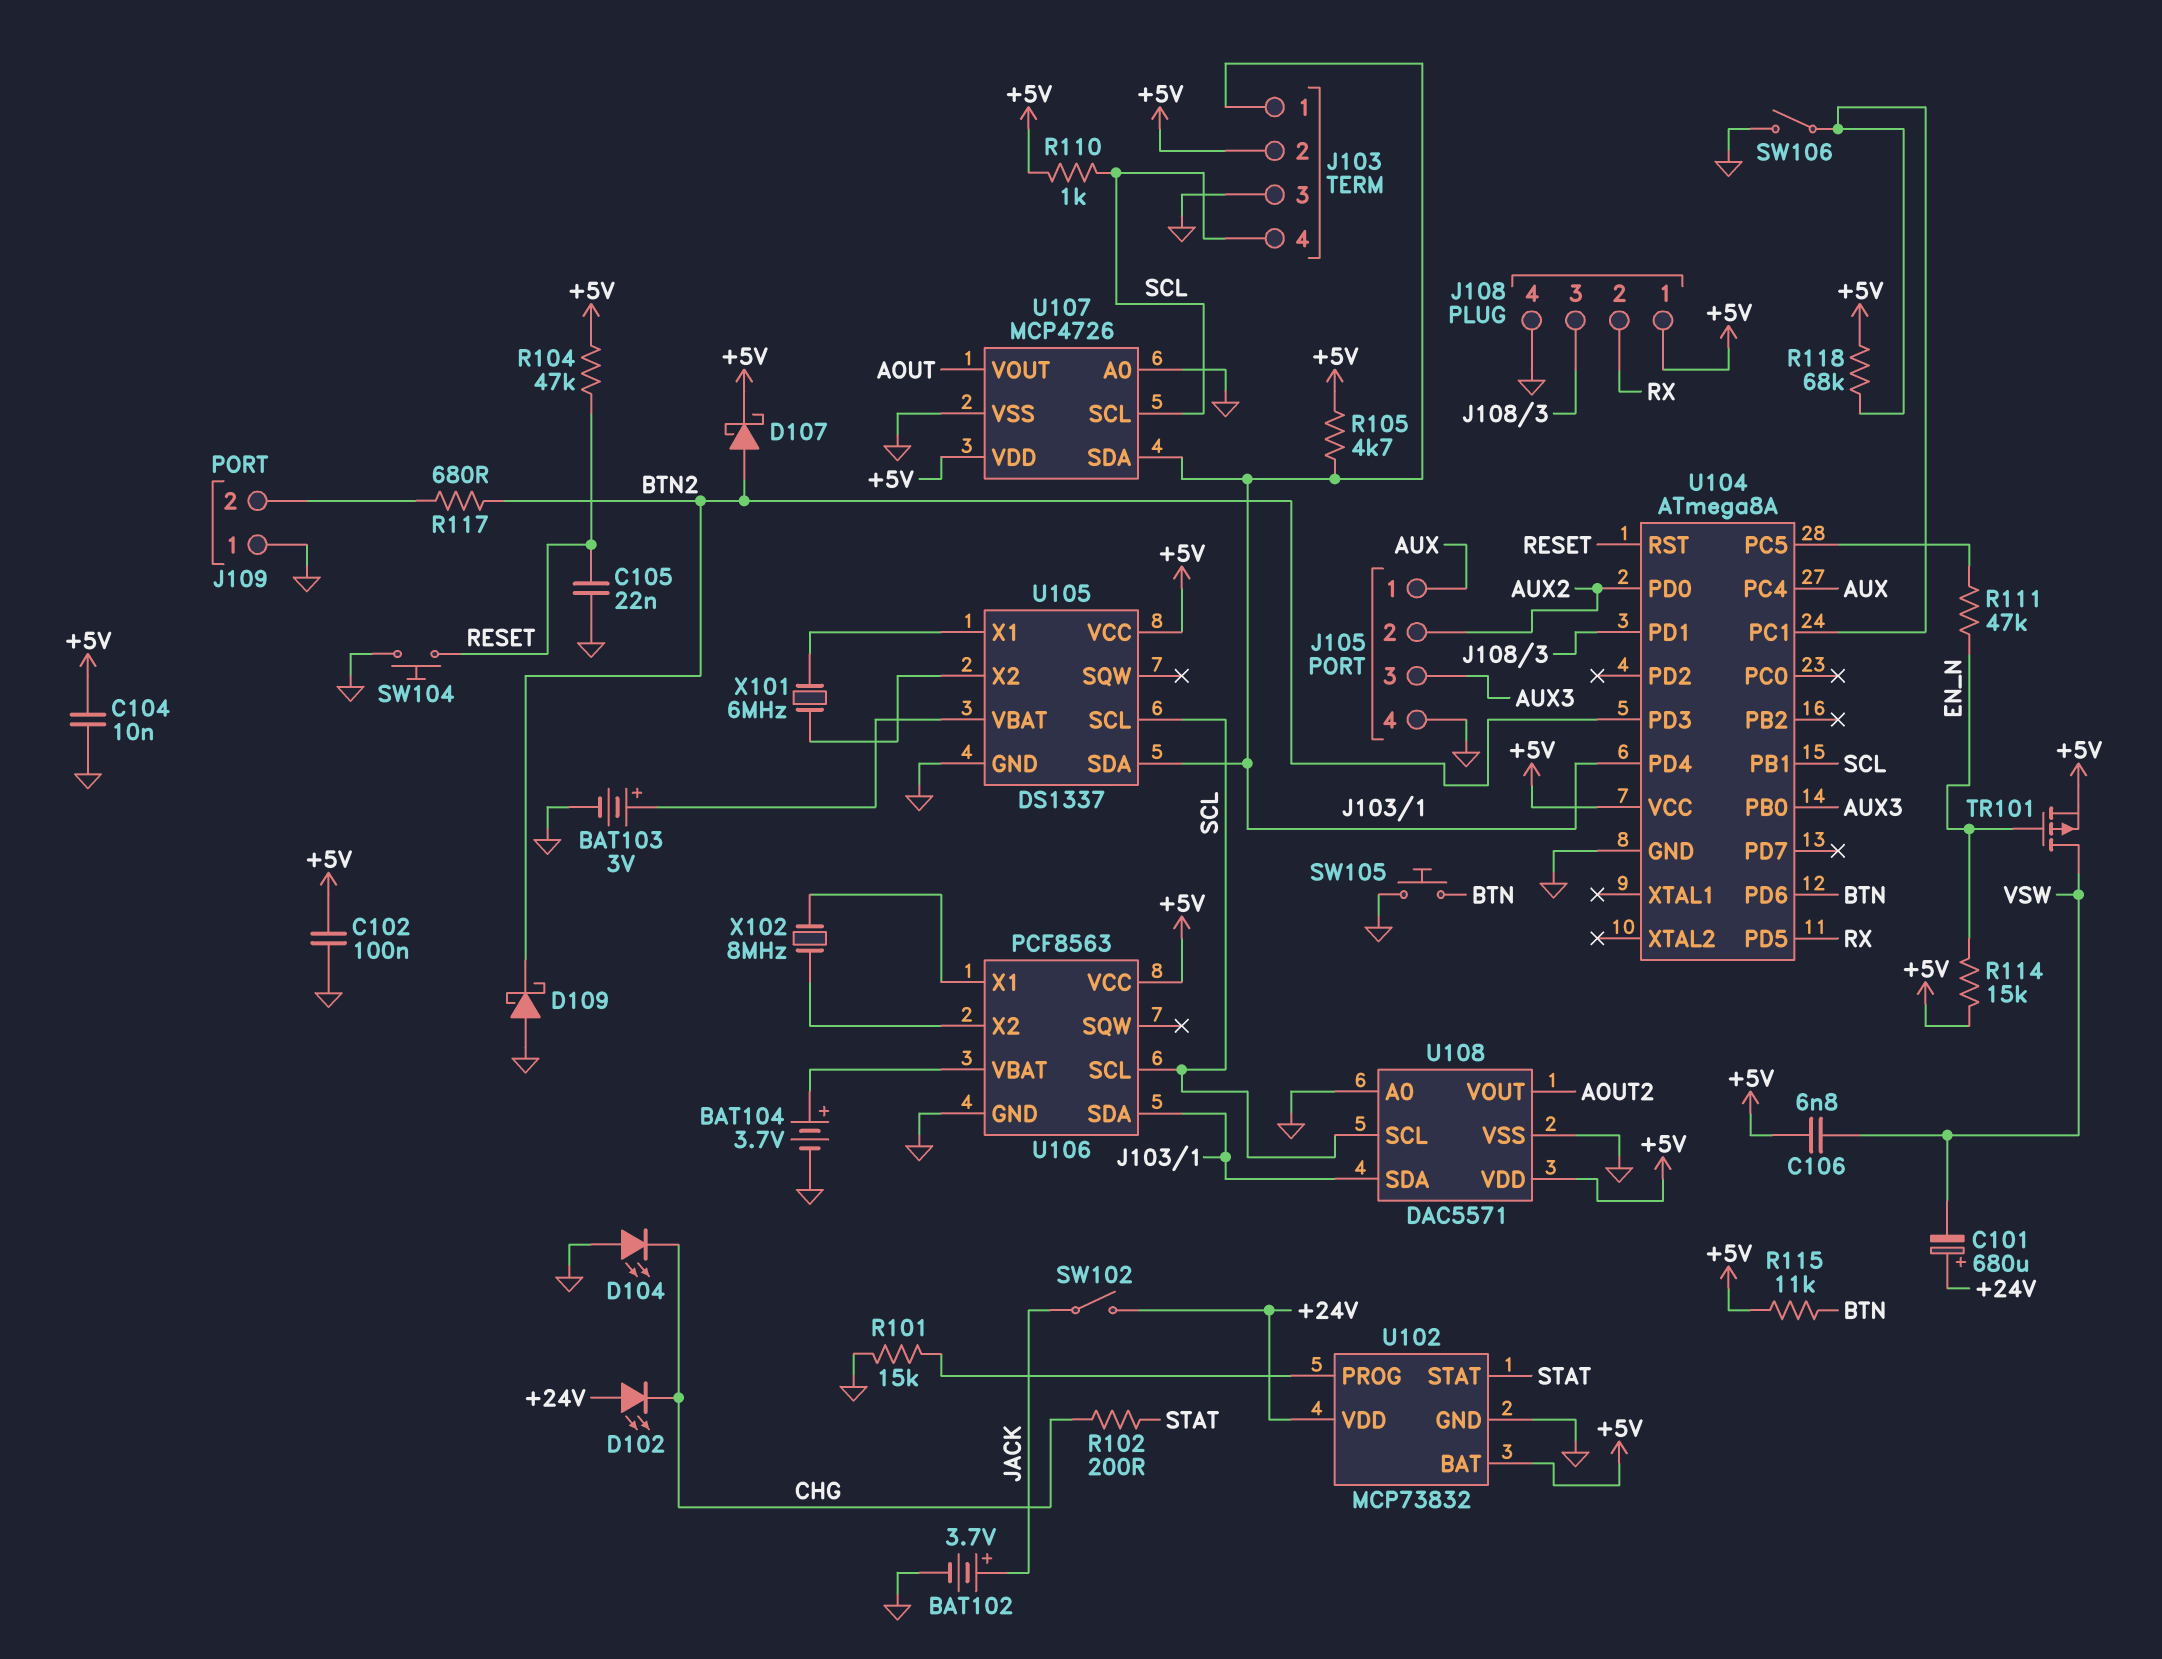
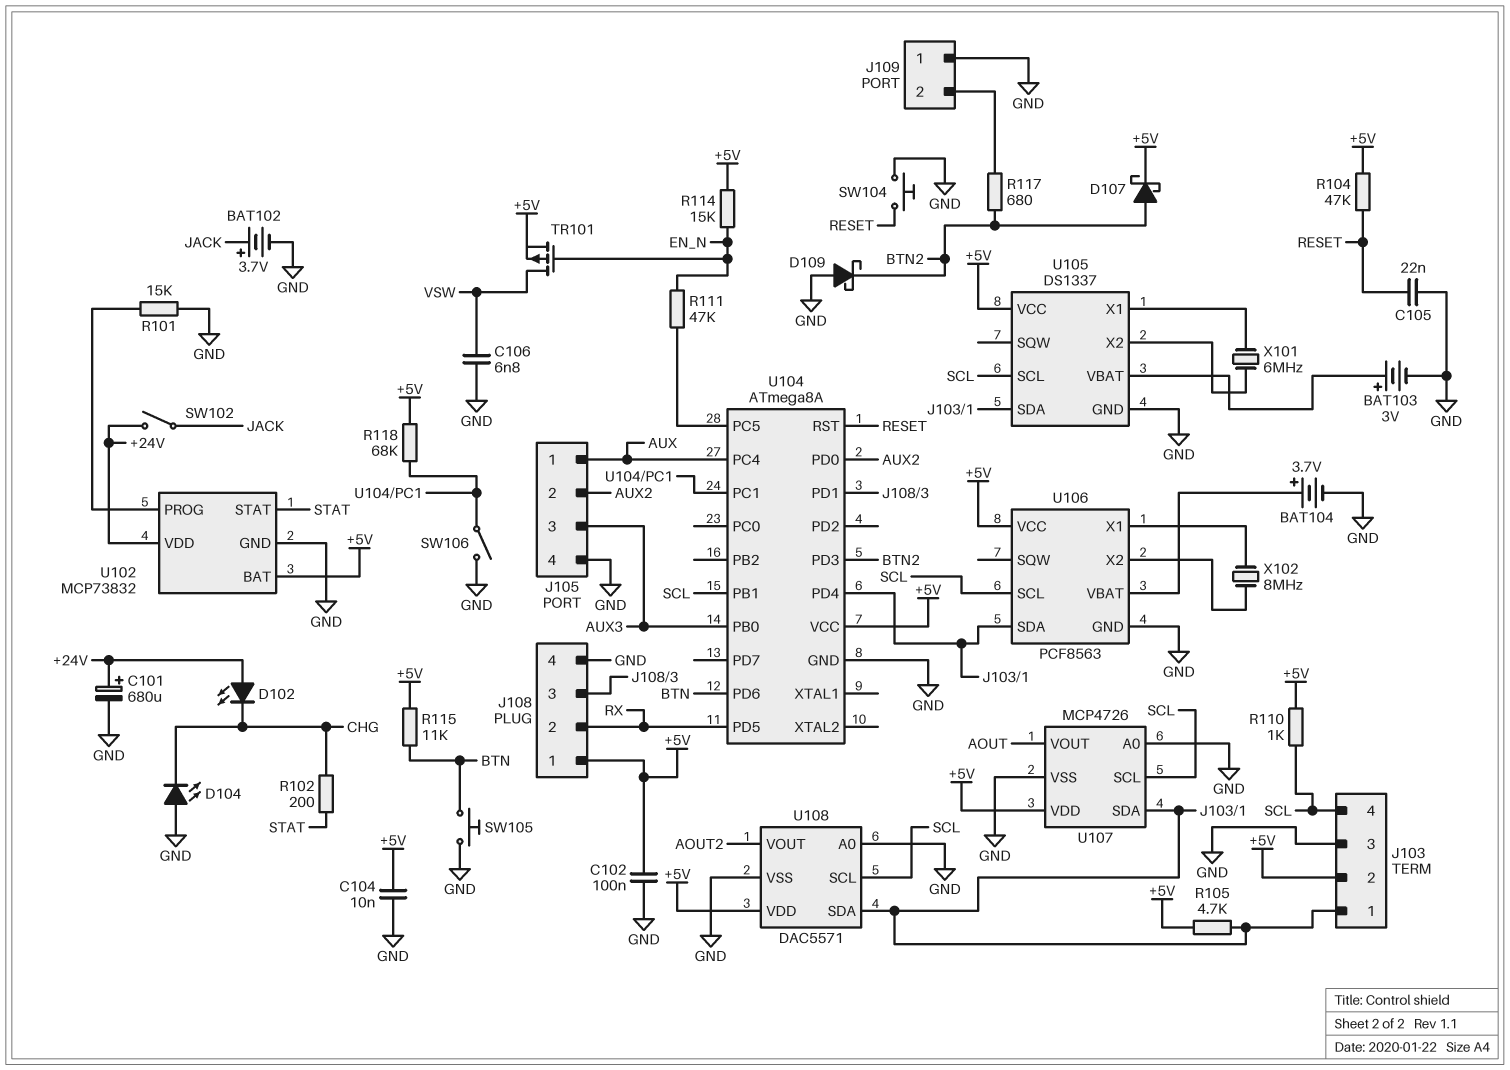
C101: 680uF (plus +24V, minus VSW) -> 680uF (plus +24V, minus GND)
C106: 6.8nF (+5V, VSW) -> 6.8nF (GND, VSW)

